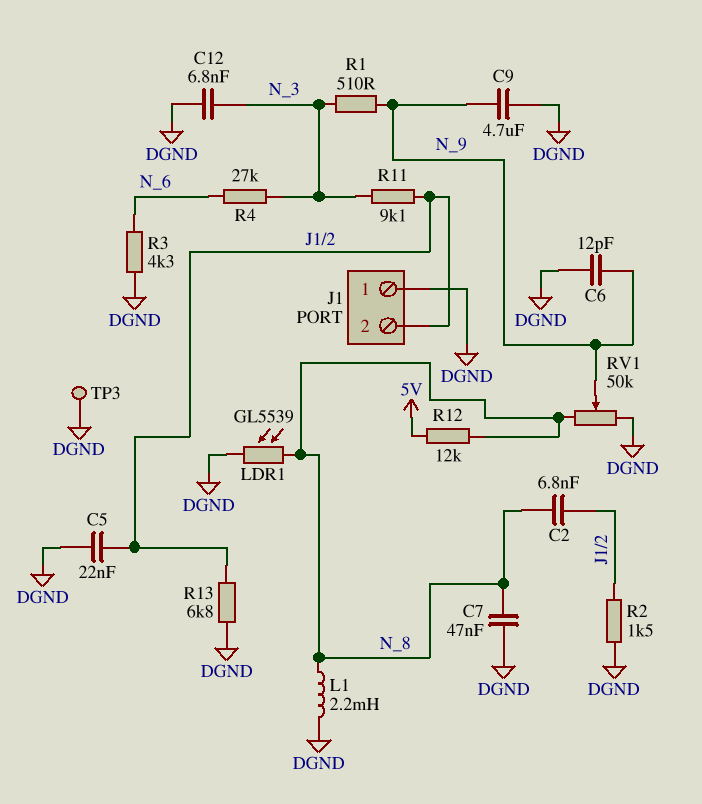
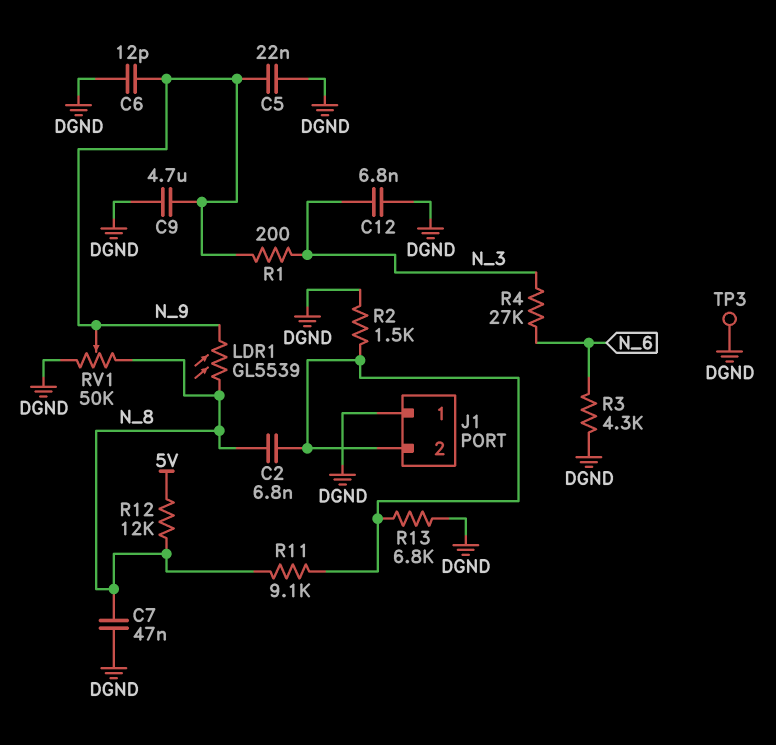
C5: 22nF (DGND, J1/2) -> 22nF (DGND, N_9)
L1: 2.2mH (DGND, N_8) -> none
LDR1: GL5539 (DGND, N_8) -> GL5539 (N_8, N_9)
R1: 510 (N_3, N_9) -> 200 (N_3, N_9)
R11: 9.1k (J1/2, N_3) -> 9.1k (J1/2, N_8)

